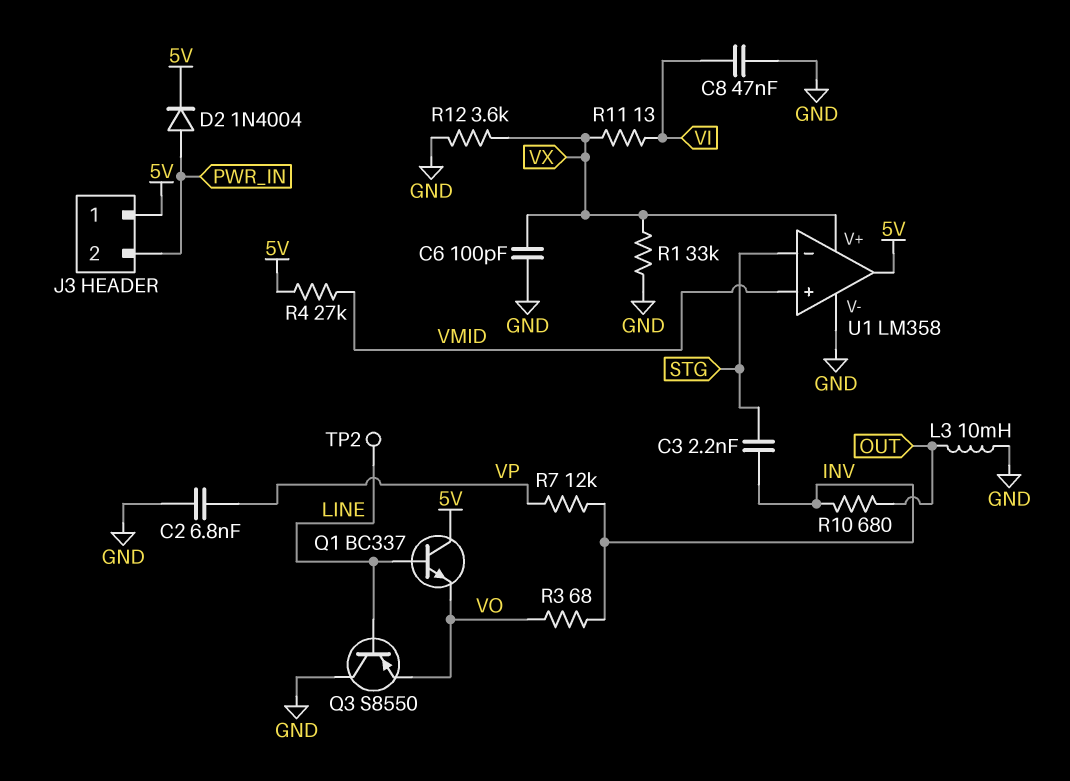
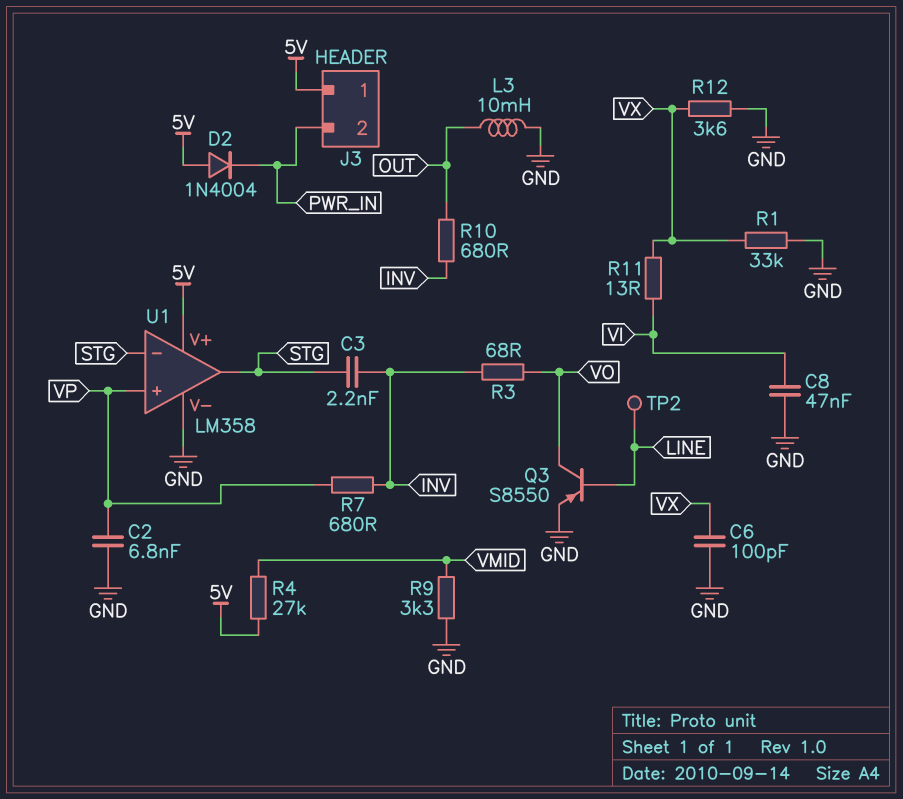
D2: diode 1N4004 (A PWR_IN, K 5V) -> diode 1N4004 (A 5V, K PWR_IN)
Q1: NPN BC337 (B LINE, C 5V, E VO) -> none
Q3: PNP S8550 (B LINE, C GND, E VO) -> PNP S8550 (B LINE, C VO, E GND)
R7: 12k (INV, VP) -> 680 (INV, VP)
R9: none -> 3.3k (GND, VMID)
U1 pin V+: VX -> 5V
U1 pin in+: VMID -> VP
U1 pin out: 5V -> STG

